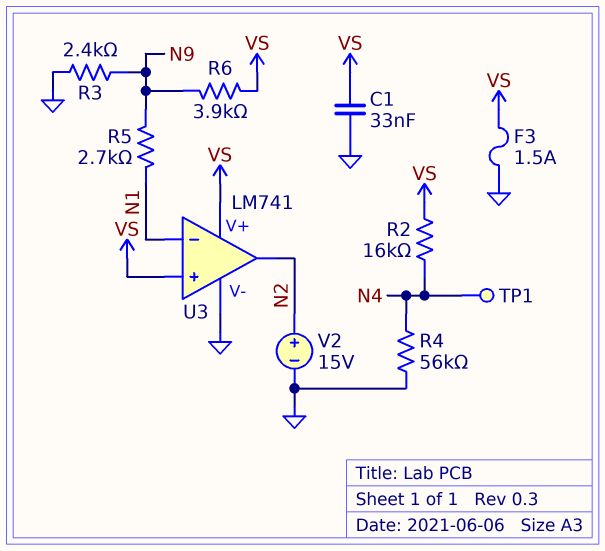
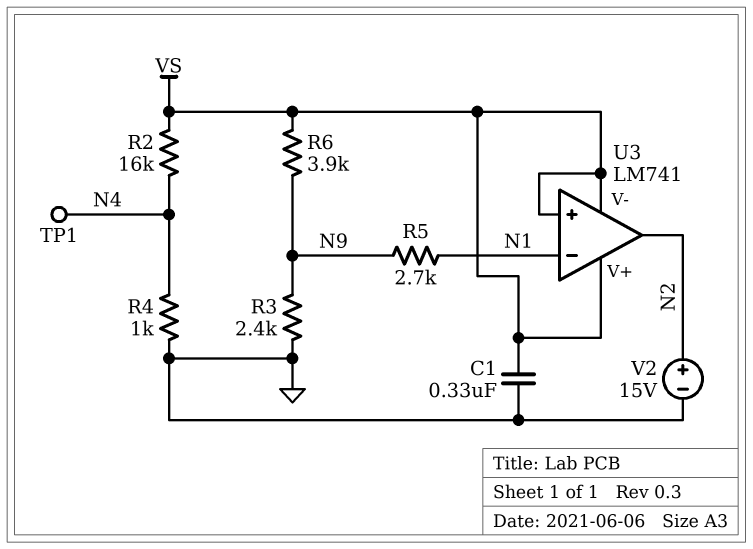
C1: 33nF (GND, VS) -> 330nF (GND, VS)
F3: 1.5A (GND, VS) -> none
R4: 56k (GND, N4) -> 1k (GND, N4)
U3 pin V-: GND -> VS

